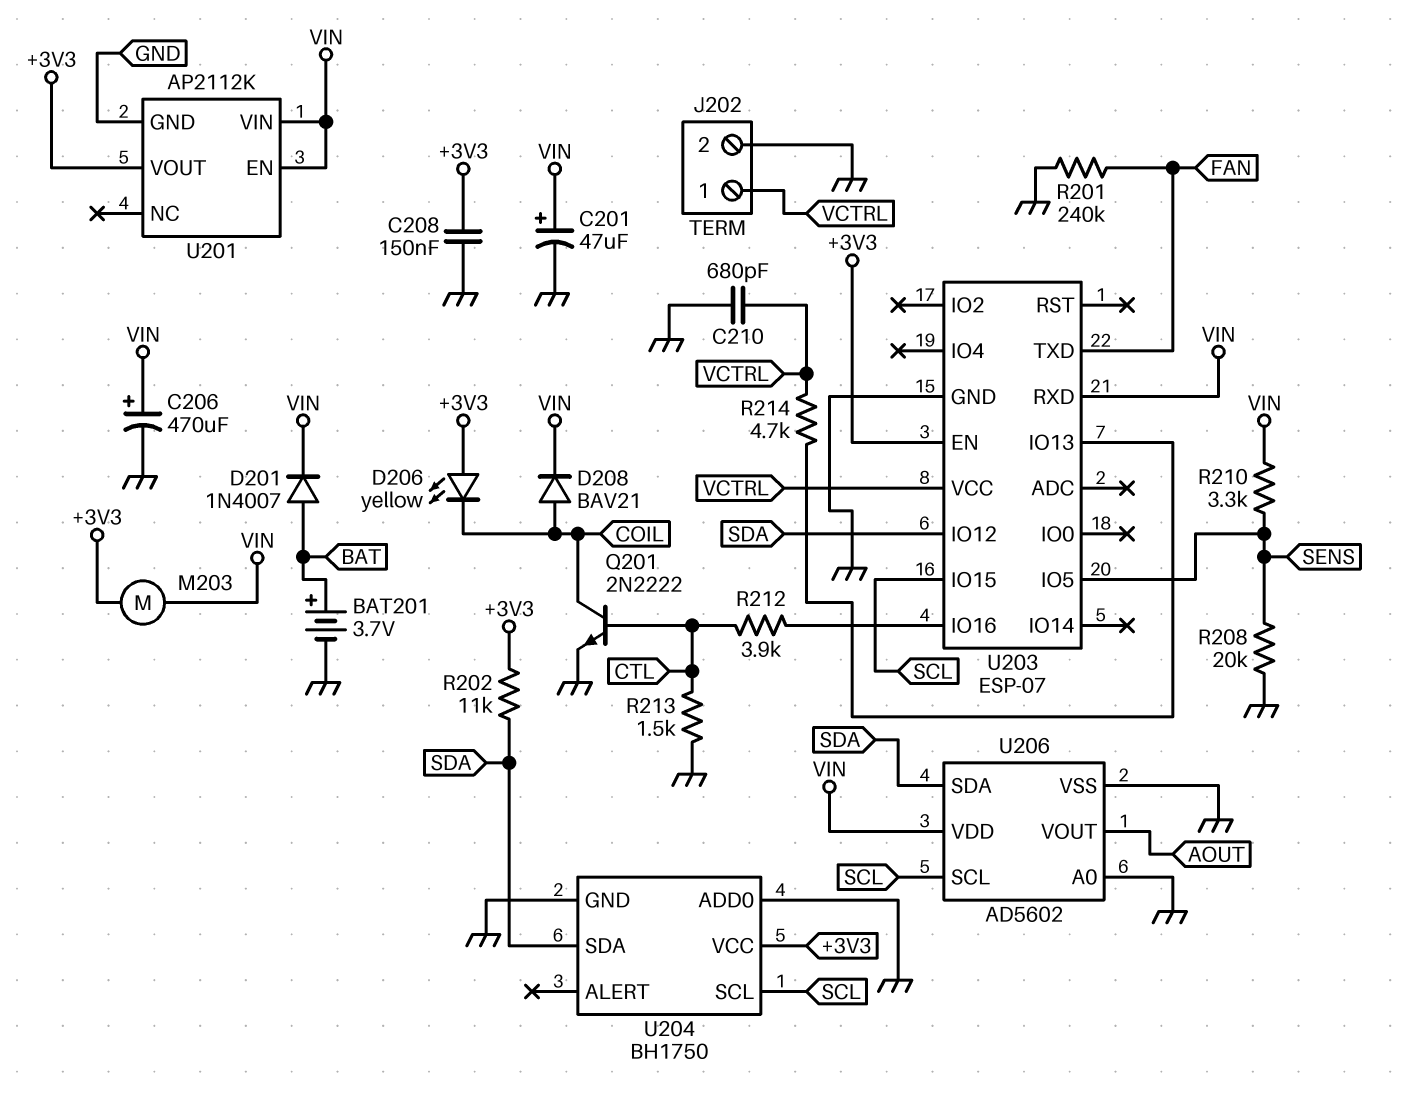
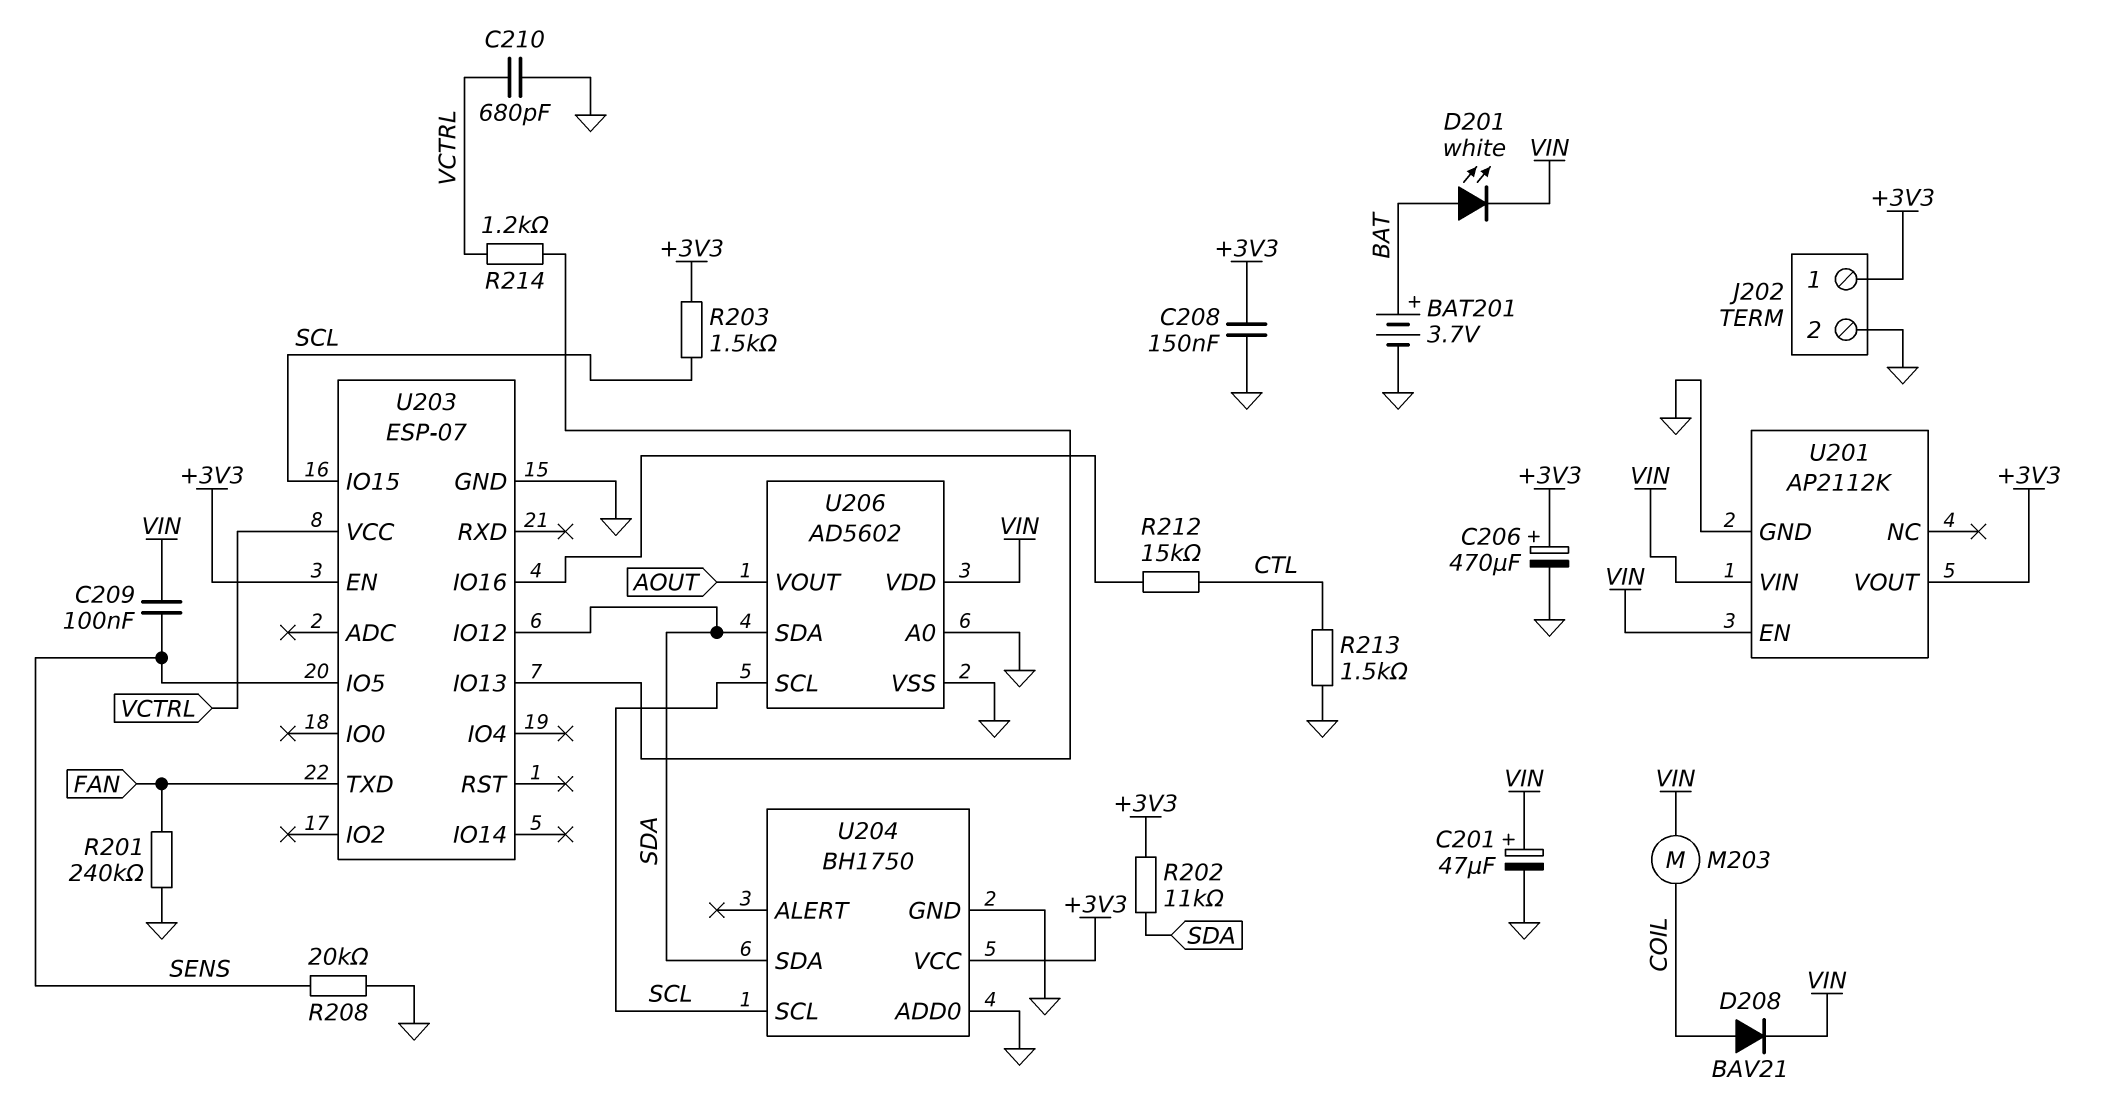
C206: 470uF (plus VIN, minus GND) -> 470uF (plus +3V3, minus GND)
C209: none -> 100nF (SENS, VIN)
D201: diode 1N4007 (A BAT, K VIN) -> LED white (A BAT, K VIN)
D206: LED yellow (A +3V3, K COIL) -> none
J202 pin 1: VCTRL -> +3V3
M203: motor (+3V3, VIN) -> motor (COIL, VIN)
Q201: NPN 2N2222 (B CTL, C COIL, E GND) -> none
R203: none -> 1.5k (+3V3, SCL)
R210: 3.3k (SENS, VIN) -> none
R212: 3.9k (CTL, U203/IO16) -> 15k (CTL, U203/IO16)
R214: 4.7k (U203/IO13, VCTRL) -> 1.2k (U203/IO13, VCTRL)
U203 pin RXD: VIN -> none

